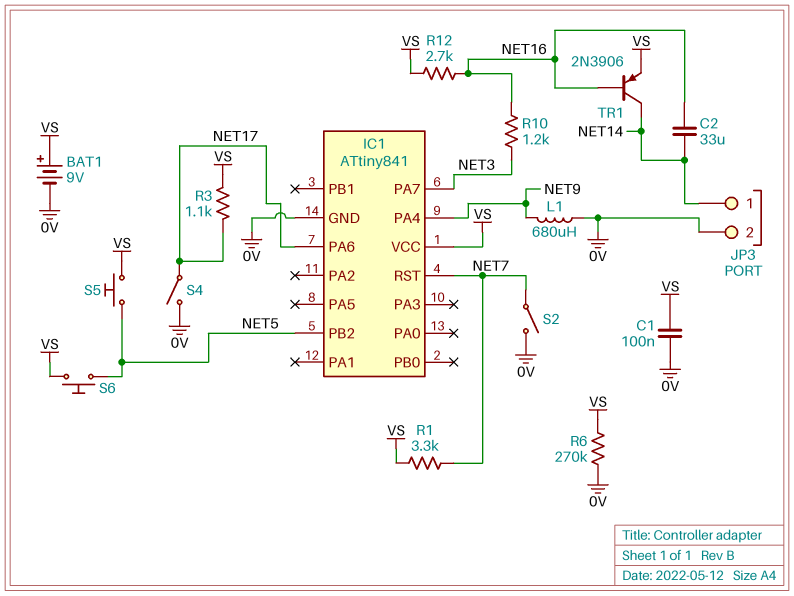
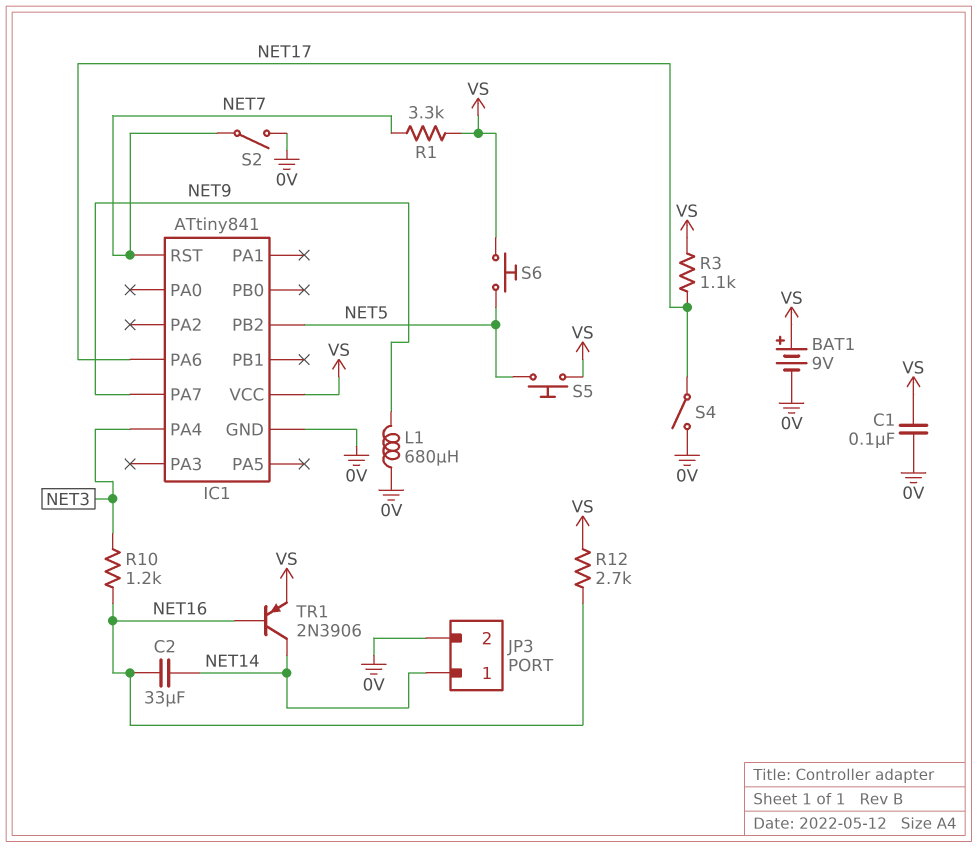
IC1 pin PA4: NET9 -> NET3
IC1 pin PA7: NET3 -> NET9
R6: 270k (0V, VS) -> none

